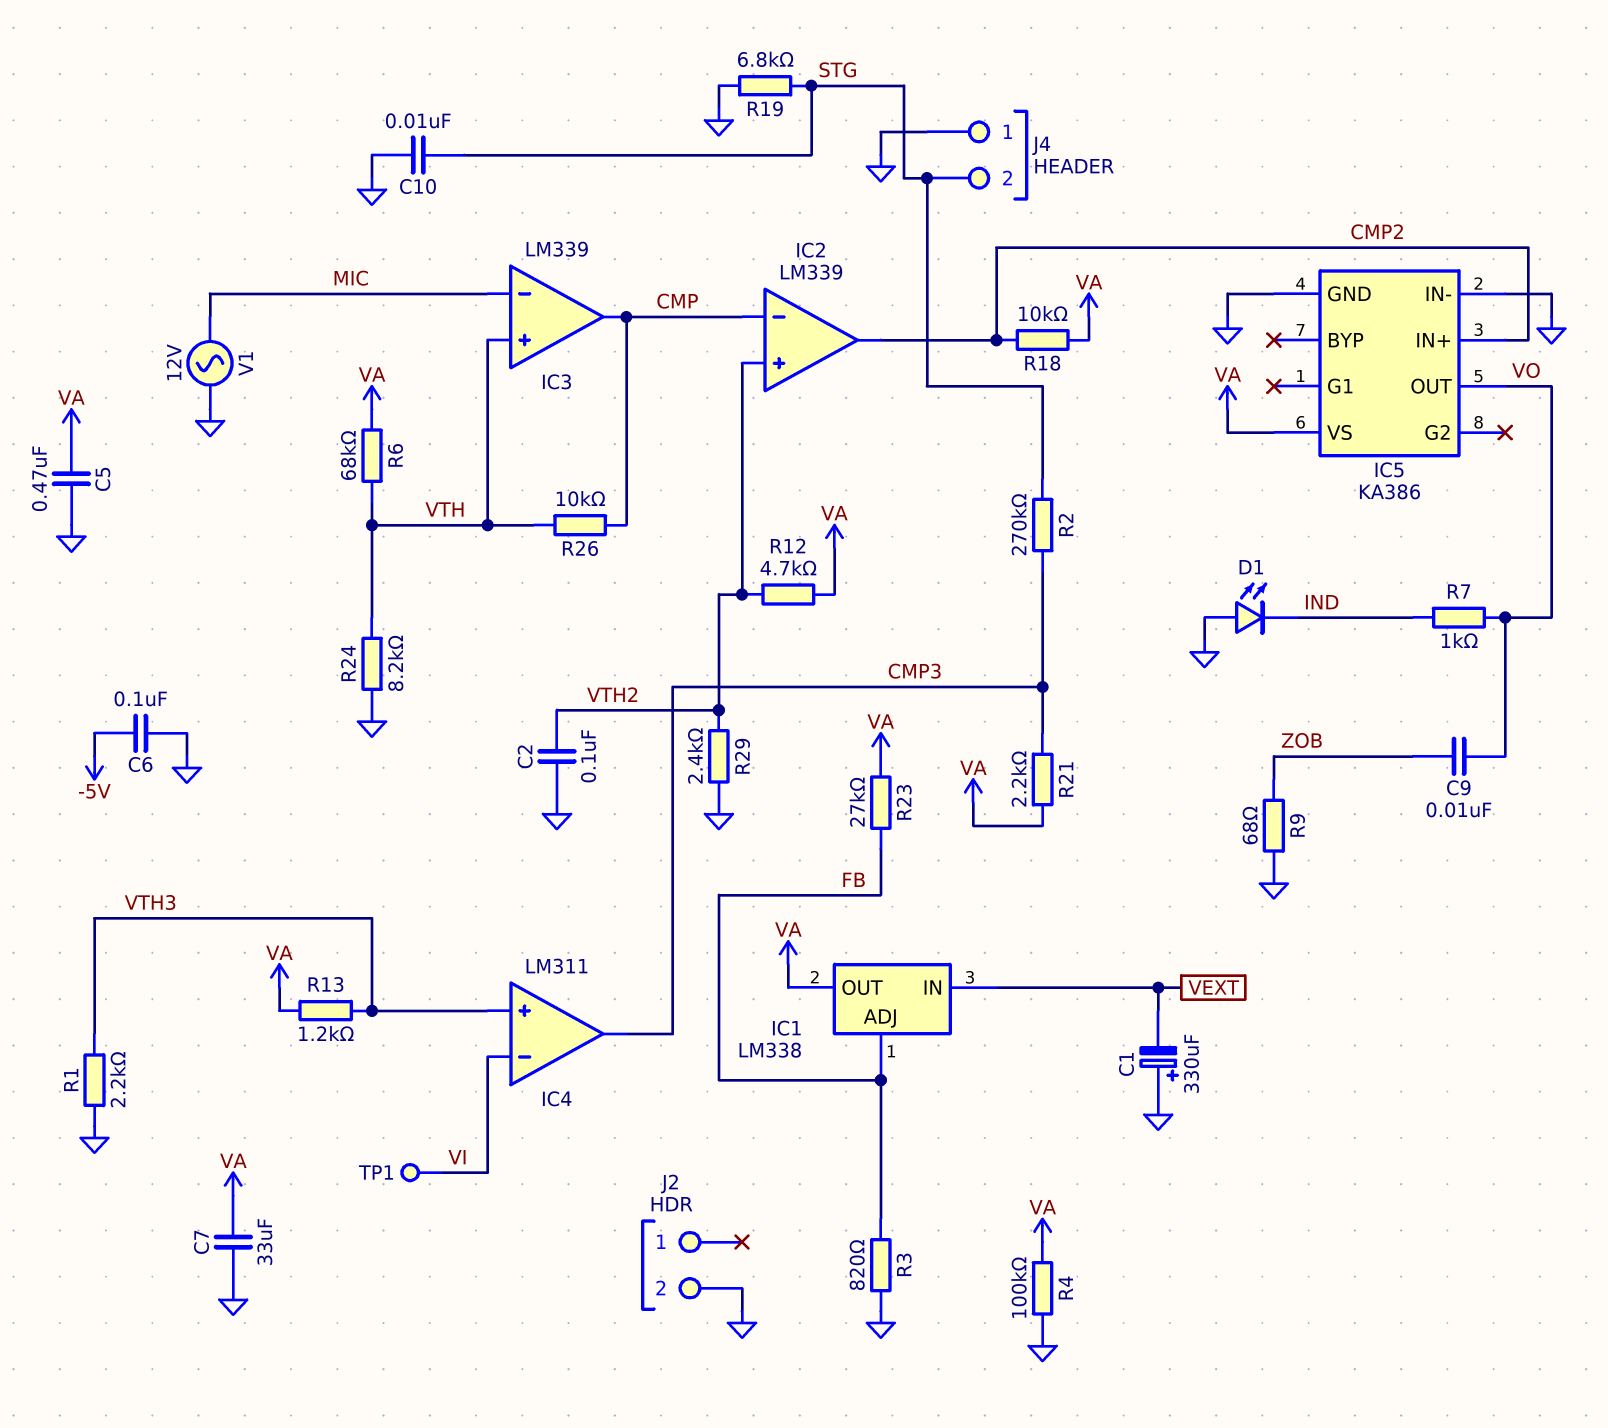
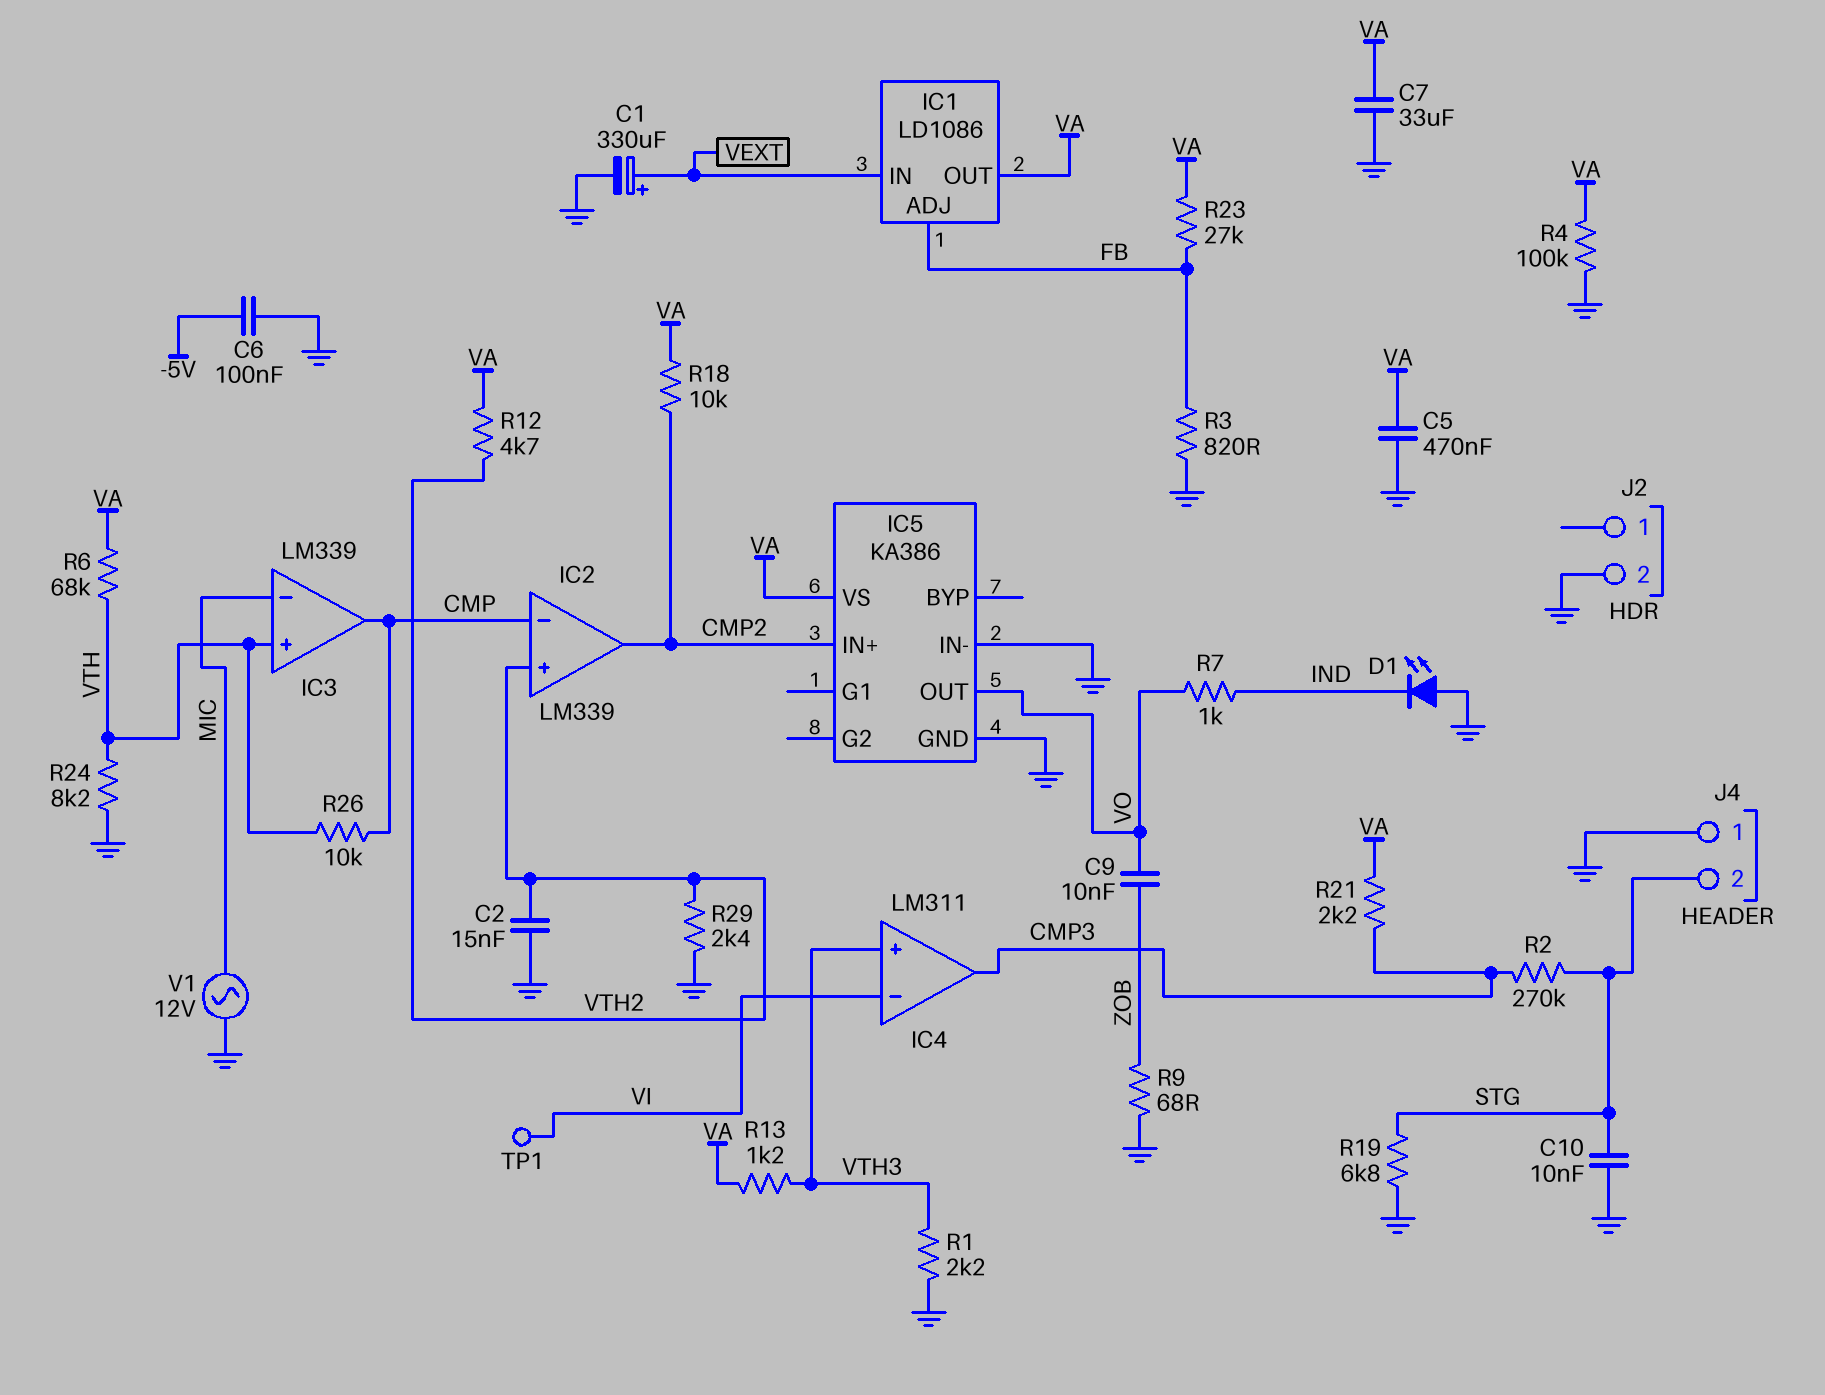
C1: 330uF (plus GND, minus VEXT) -> 330uF (plus VEXT, minus GND)
C2: 100nF (GND, VTH2) -> 15nF (GND, VTH2)
IC1: LM338 -> LD1086

